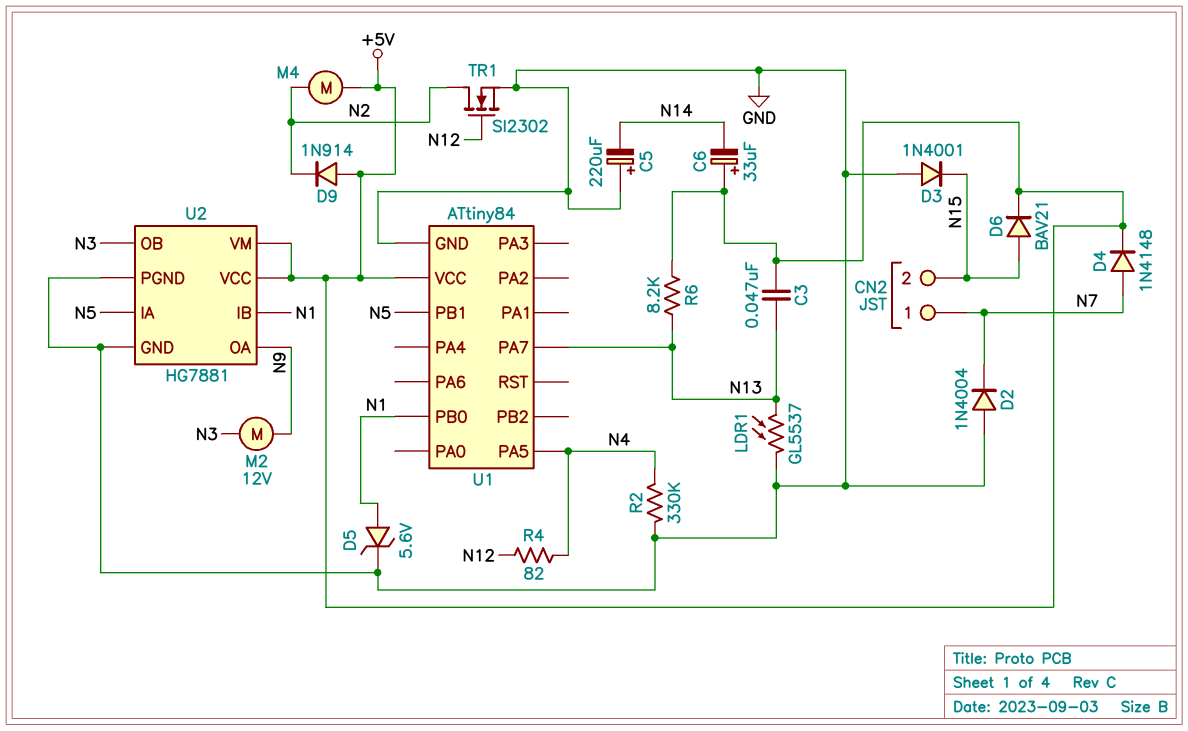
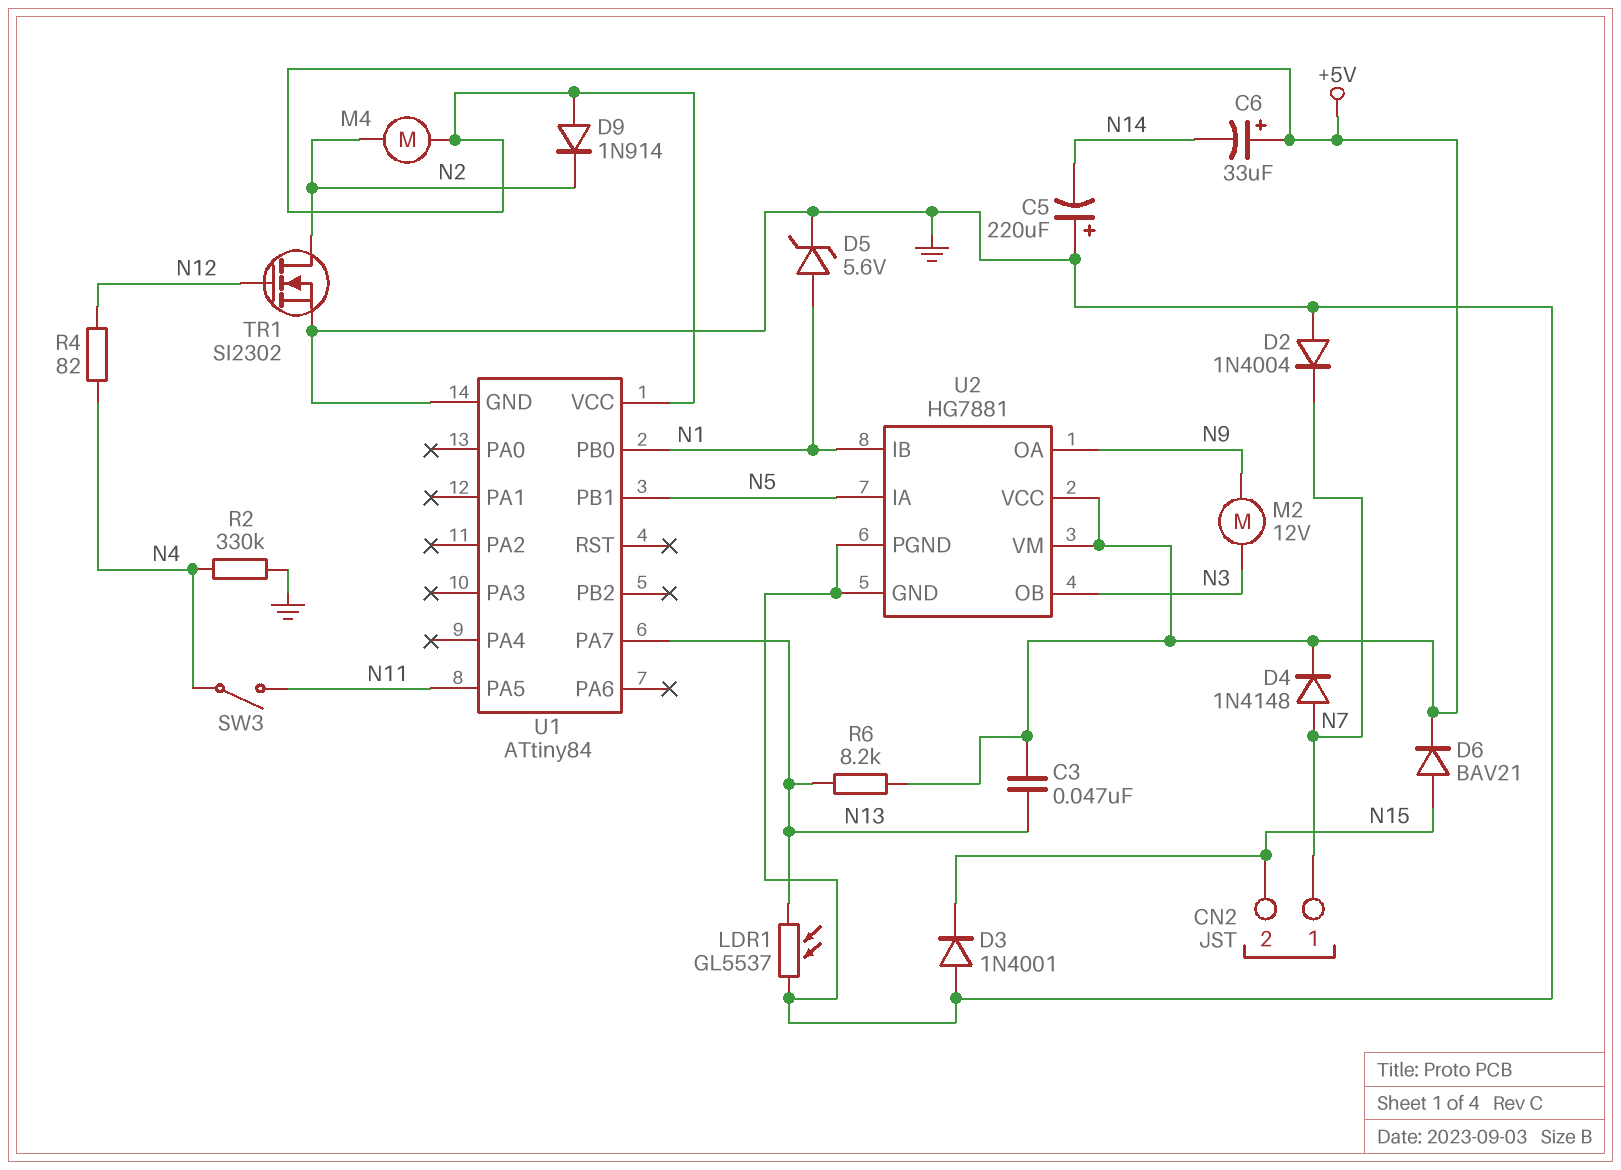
SW3: none -> switch (N4, N11)
U1 pin PA5: N4 -> N11

